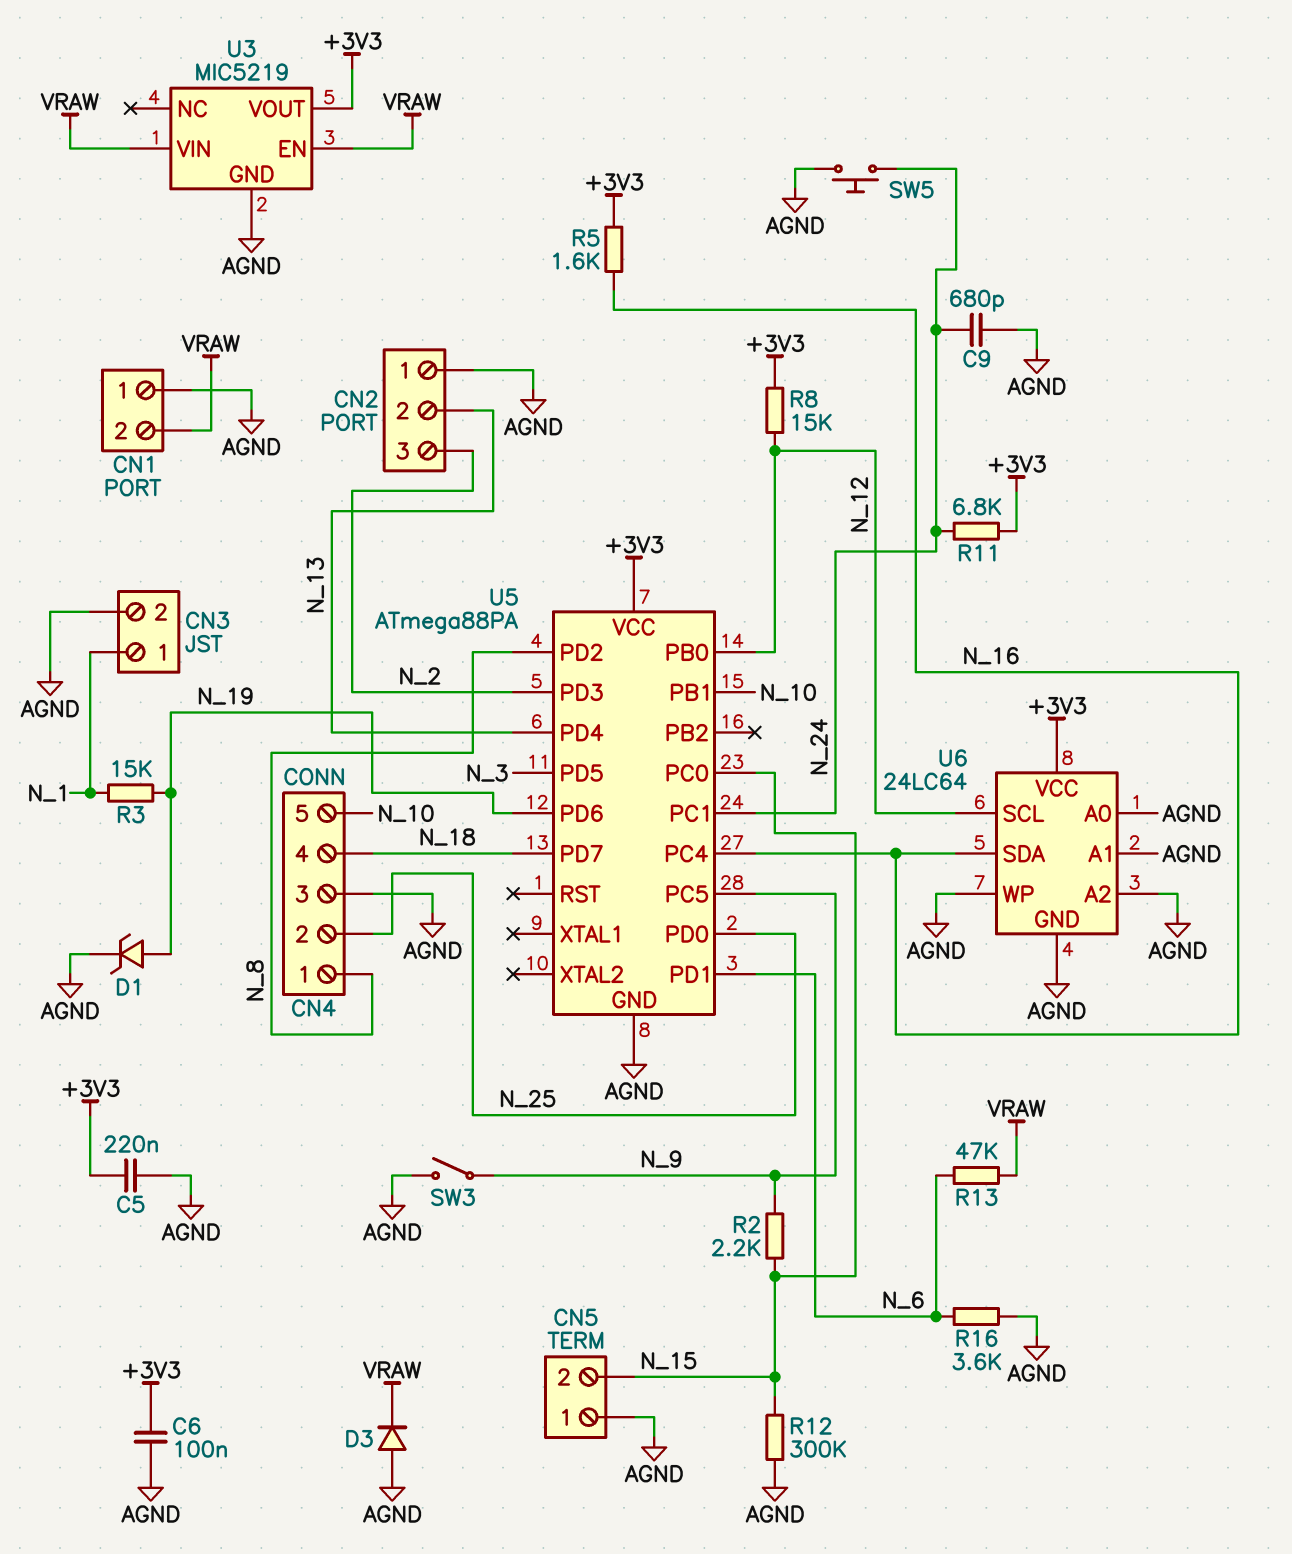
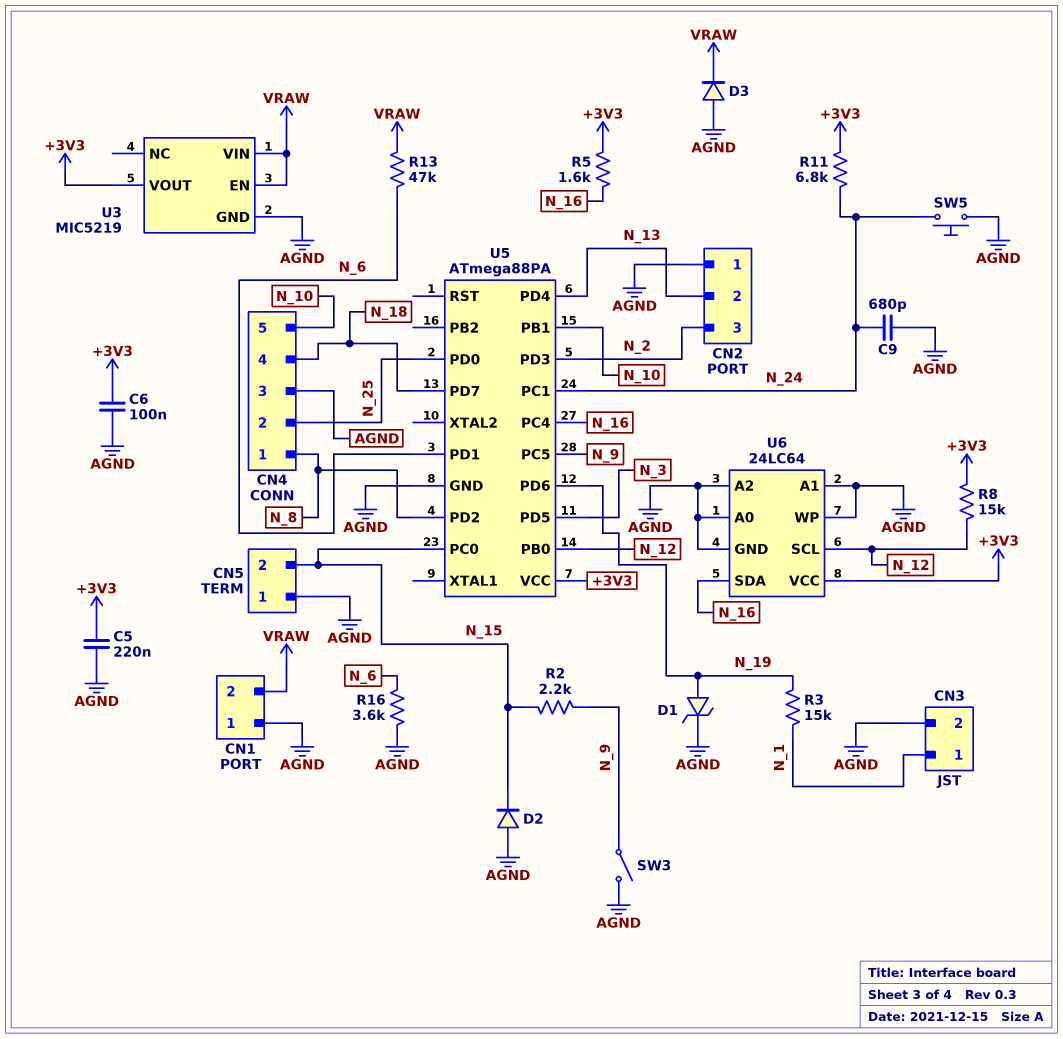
D2: none -> diode (A AGND, K N_15)
R12: 300k (AGND, N_15) -> none

